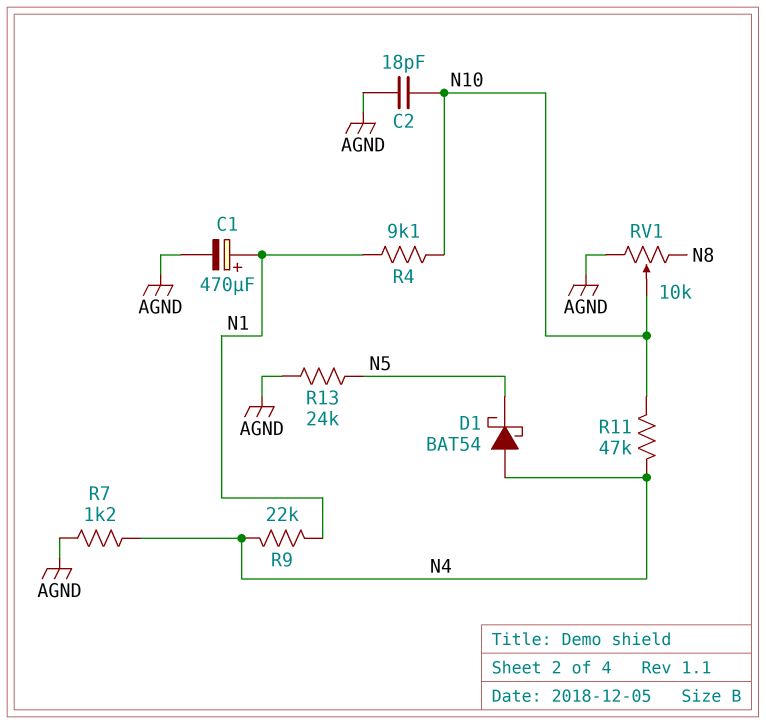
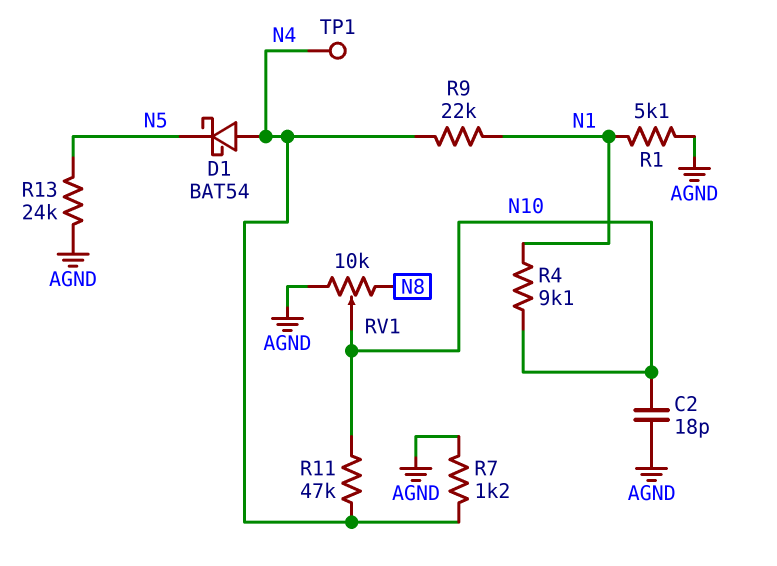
C1: 470uF (plus N1, minus AGND) -> none
R1: none -> 5.1k (AGND, N1)
TP1: none -> test point (N4)

